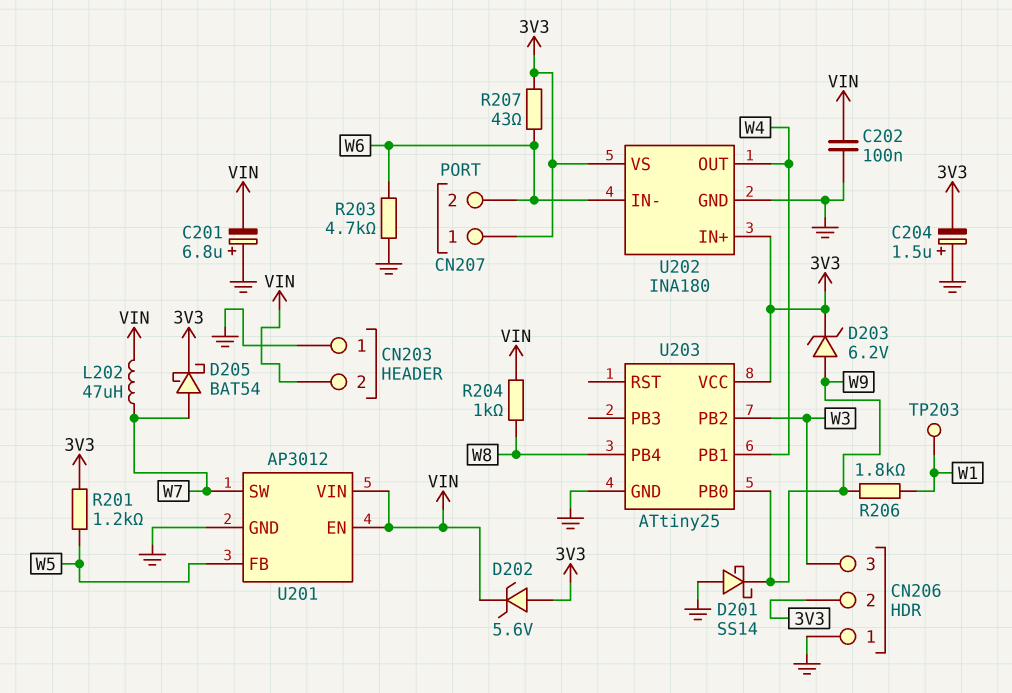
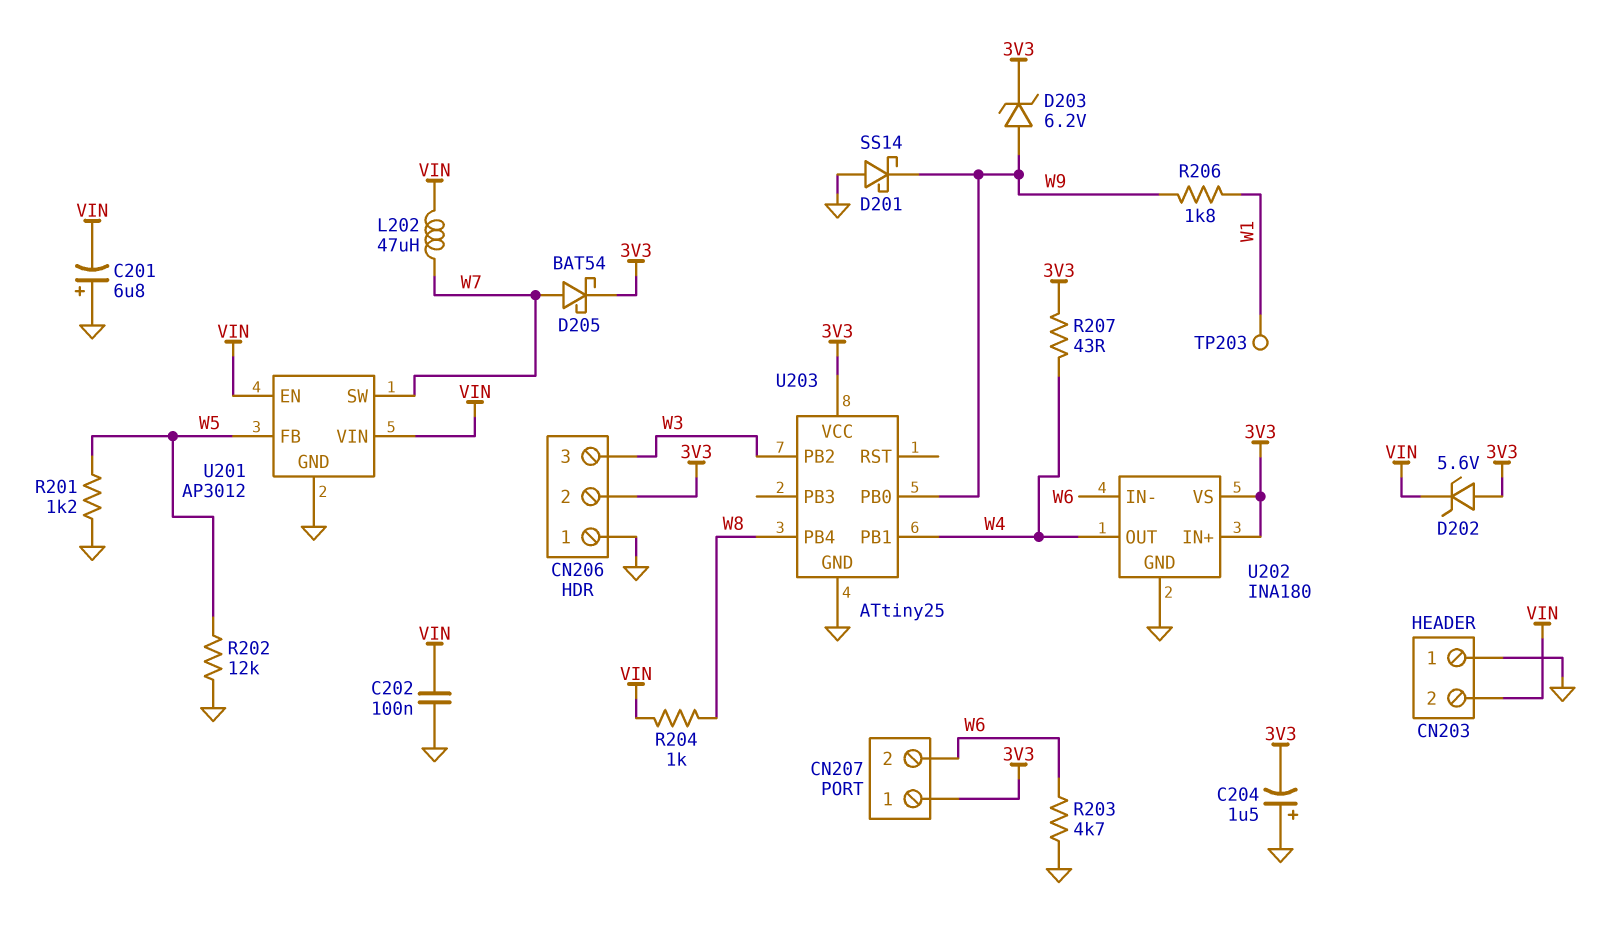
R201: 1.2k (3V3, W5) -> 1.2k (GND, W5)
R202: none -> 12k (GND, W5)
R207: 43 (3V3, W6) -> 43 (3V3, W4)

